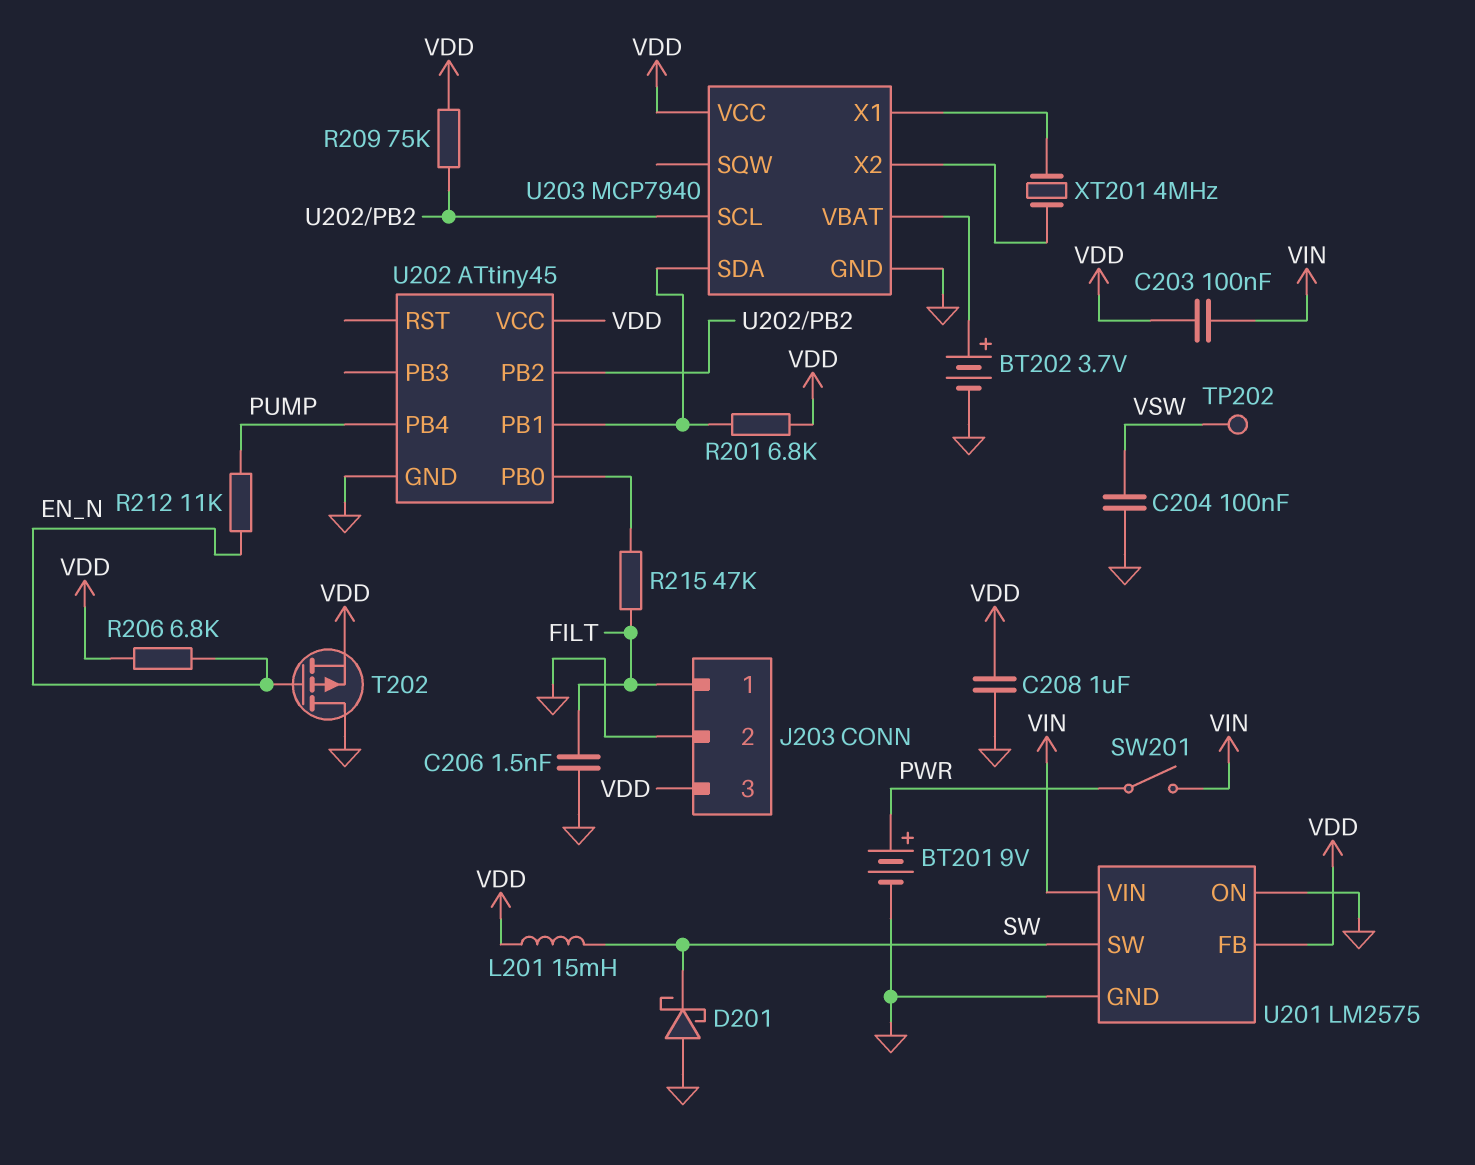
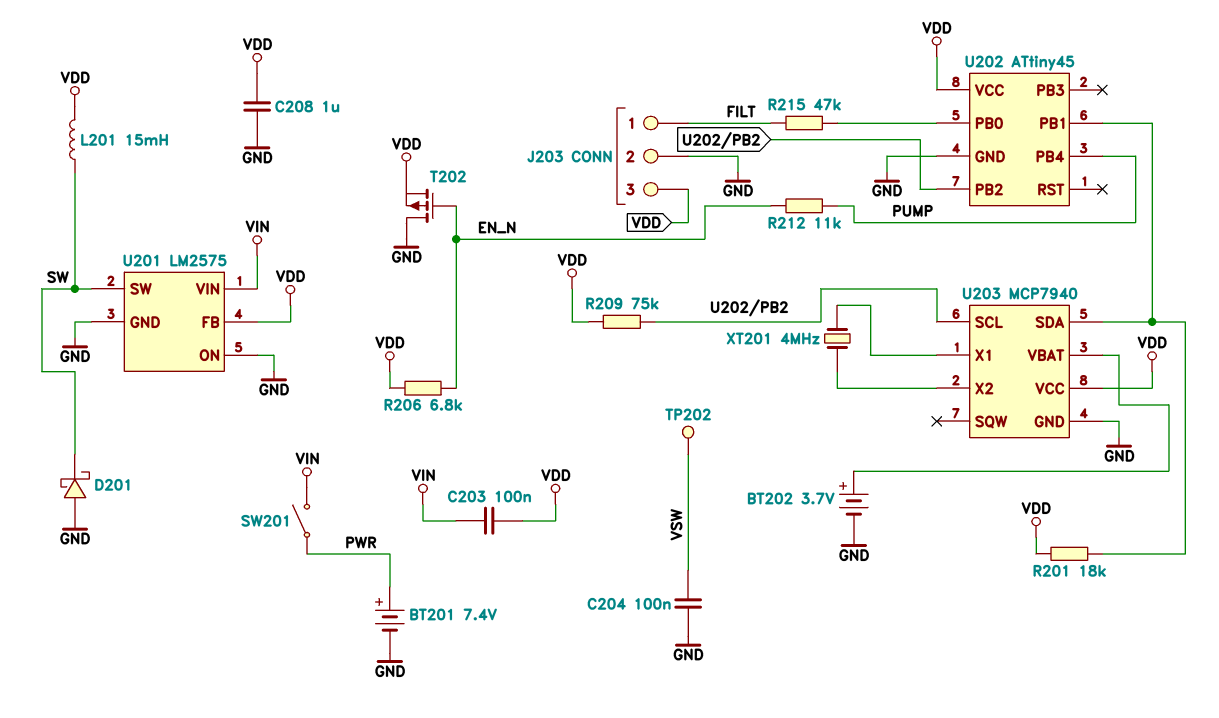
BT201: 9V (plus PWR, minus GND) -> 7.4V (plus PWR, minus GND)
C206: 1.5nF (FILT, GND) -> none
R201: 6.8k (U202/PB1, VDD) -> 18k (U202/PB1, VDD)

